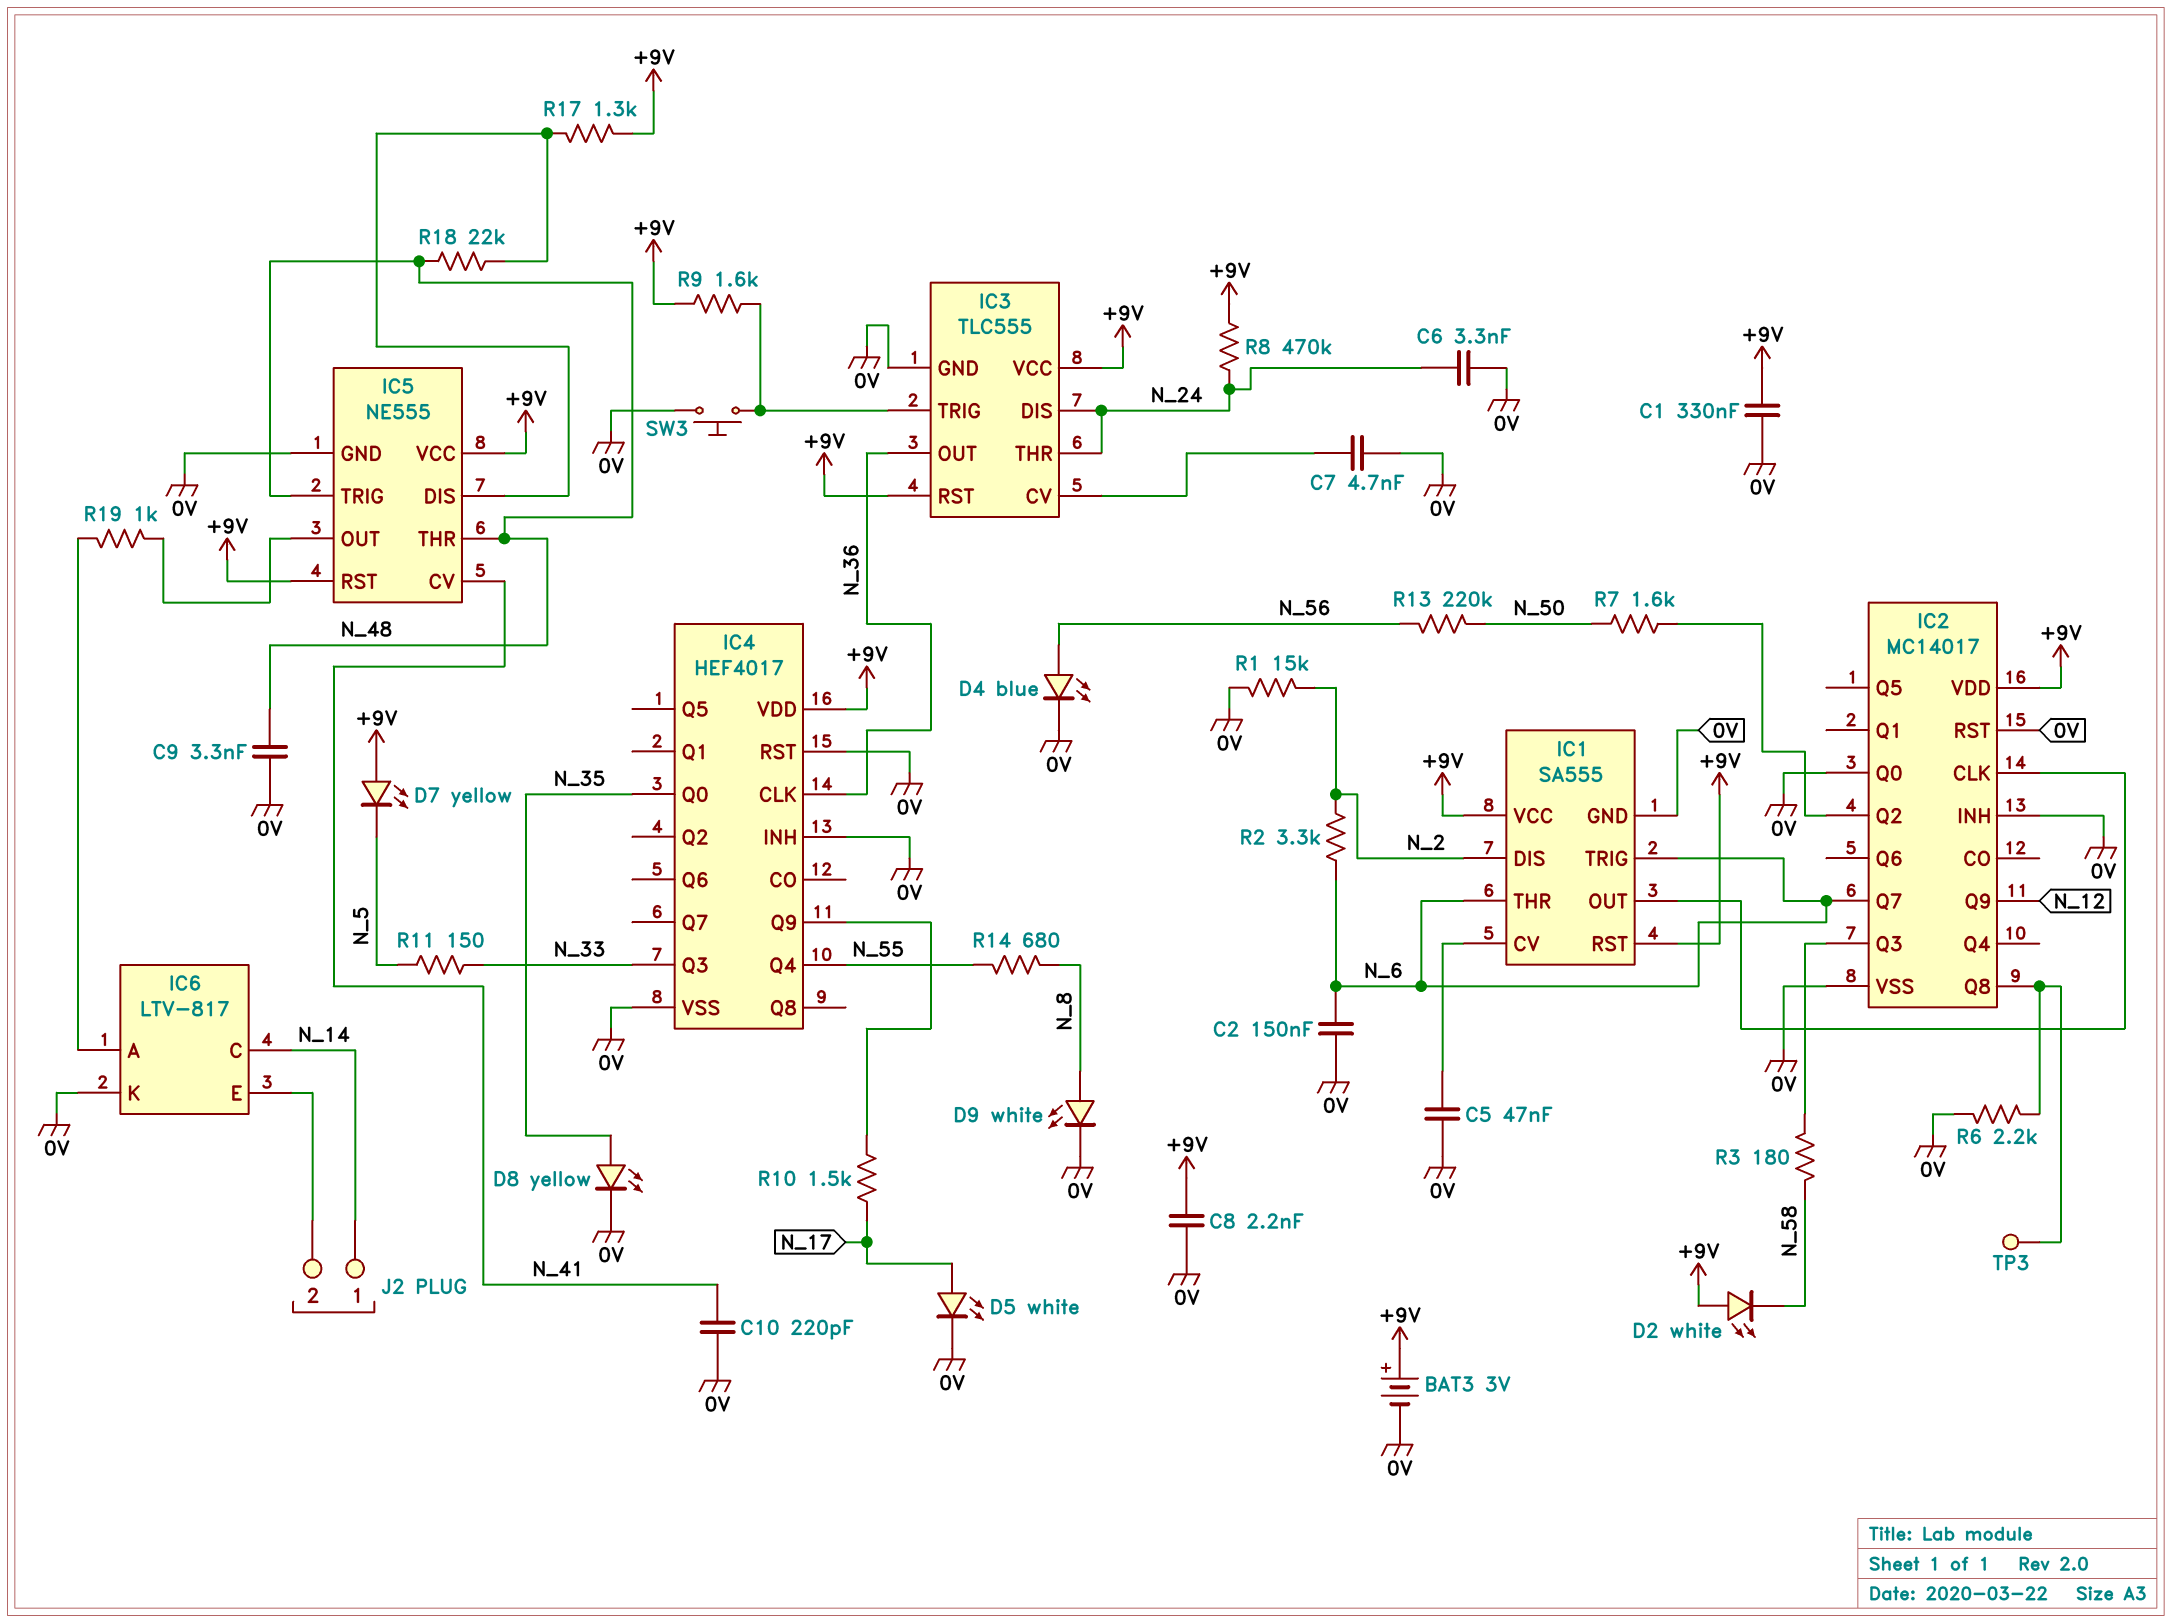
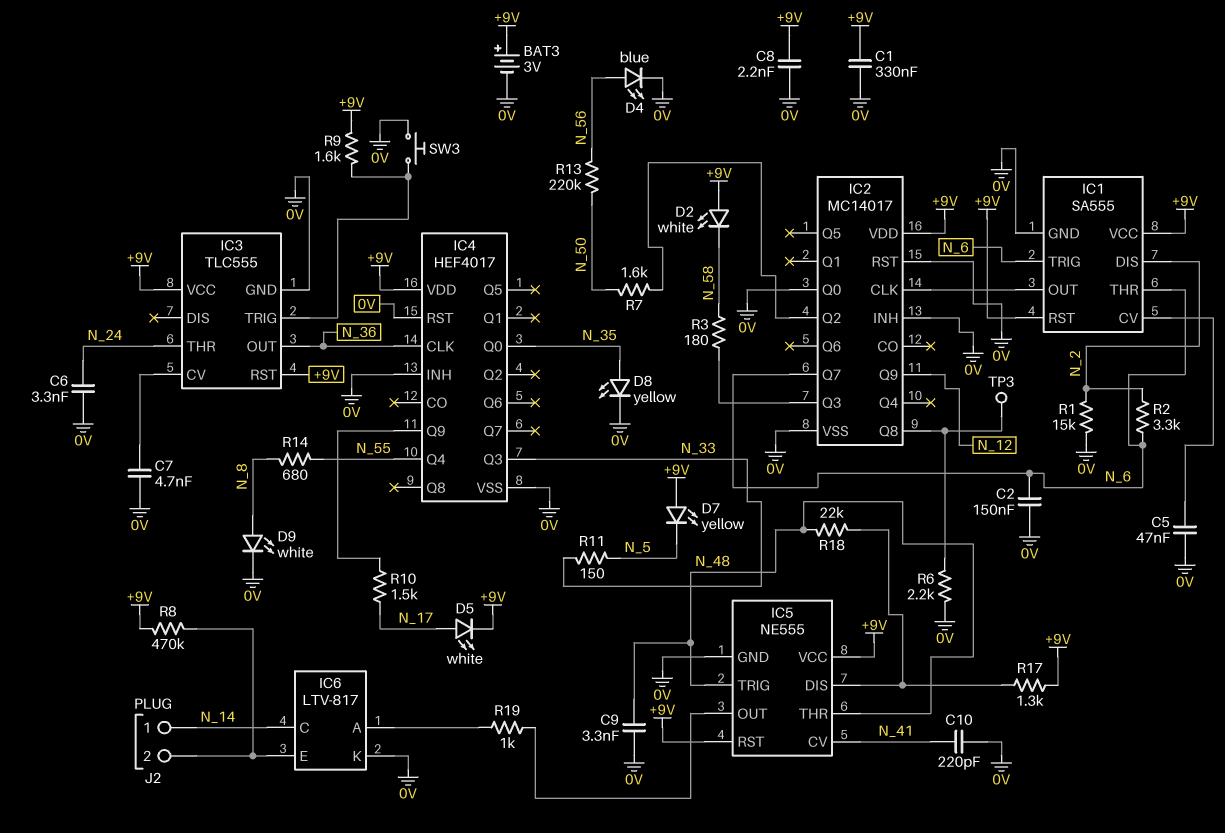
D5: LED white (A N_17, K 0V) -> LED white (A N_17, K +9V)
IC3 pin DIS: N_24 -> none
R8: 470k (+9V, N_24) -> 470k (+9V, IC6/E)

